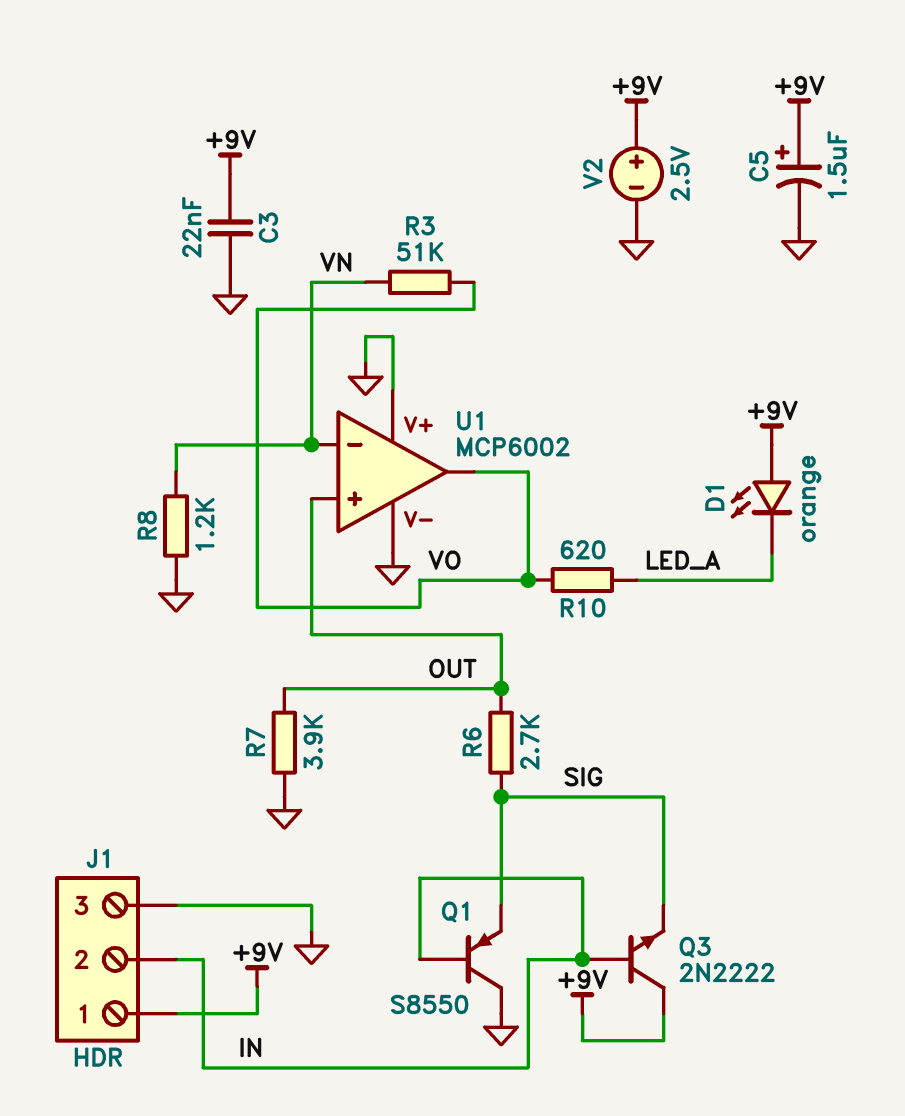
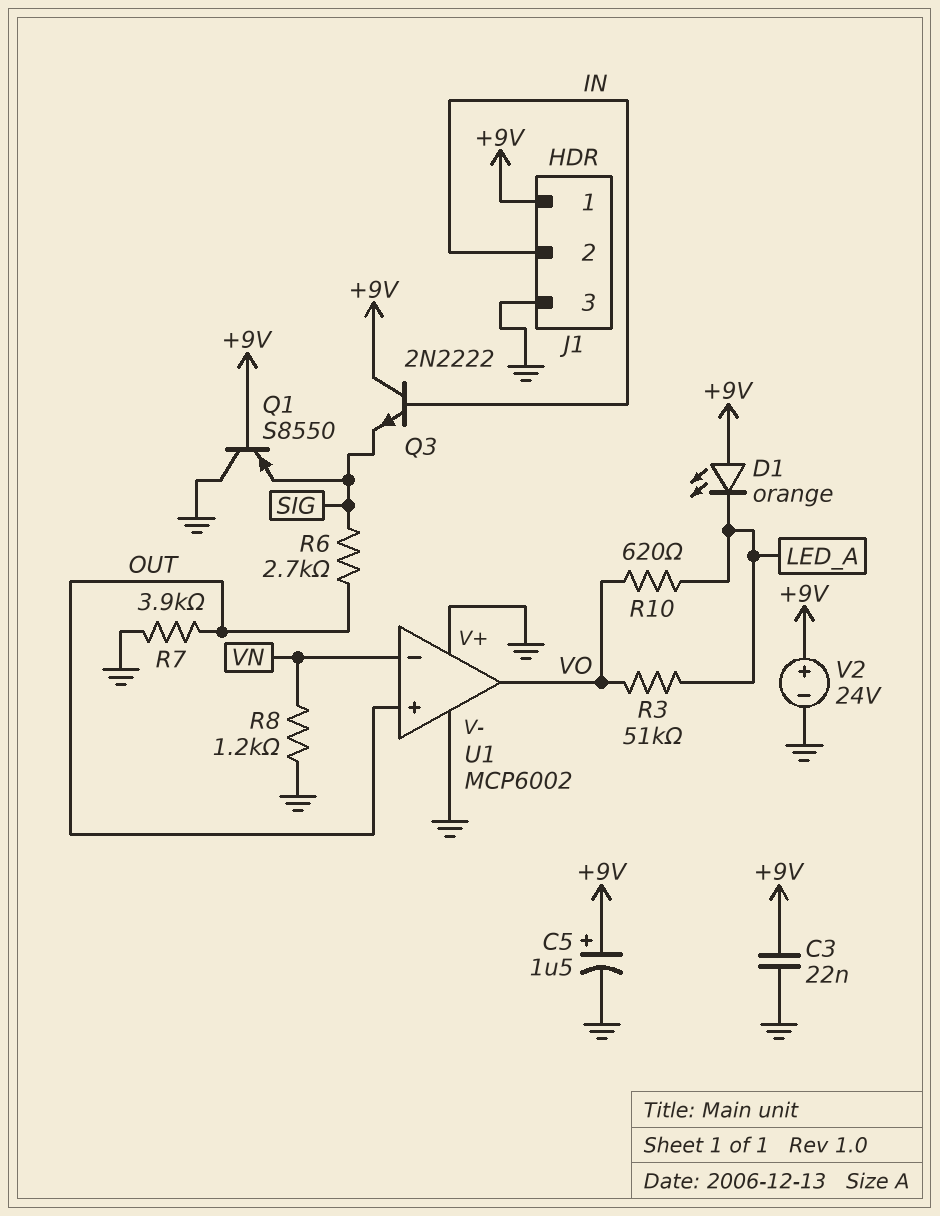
Q1: PNP S8550 (B IN, C GND, E SIG) -> PNP S8550 (B +9V, C GND, E SIG)
R3: 51k (VN, VO) -> 51k (LED_A, VO)
V2: 2.5V (plus +9V, minus GND) -> 24V (plus +9V, minus GND)

